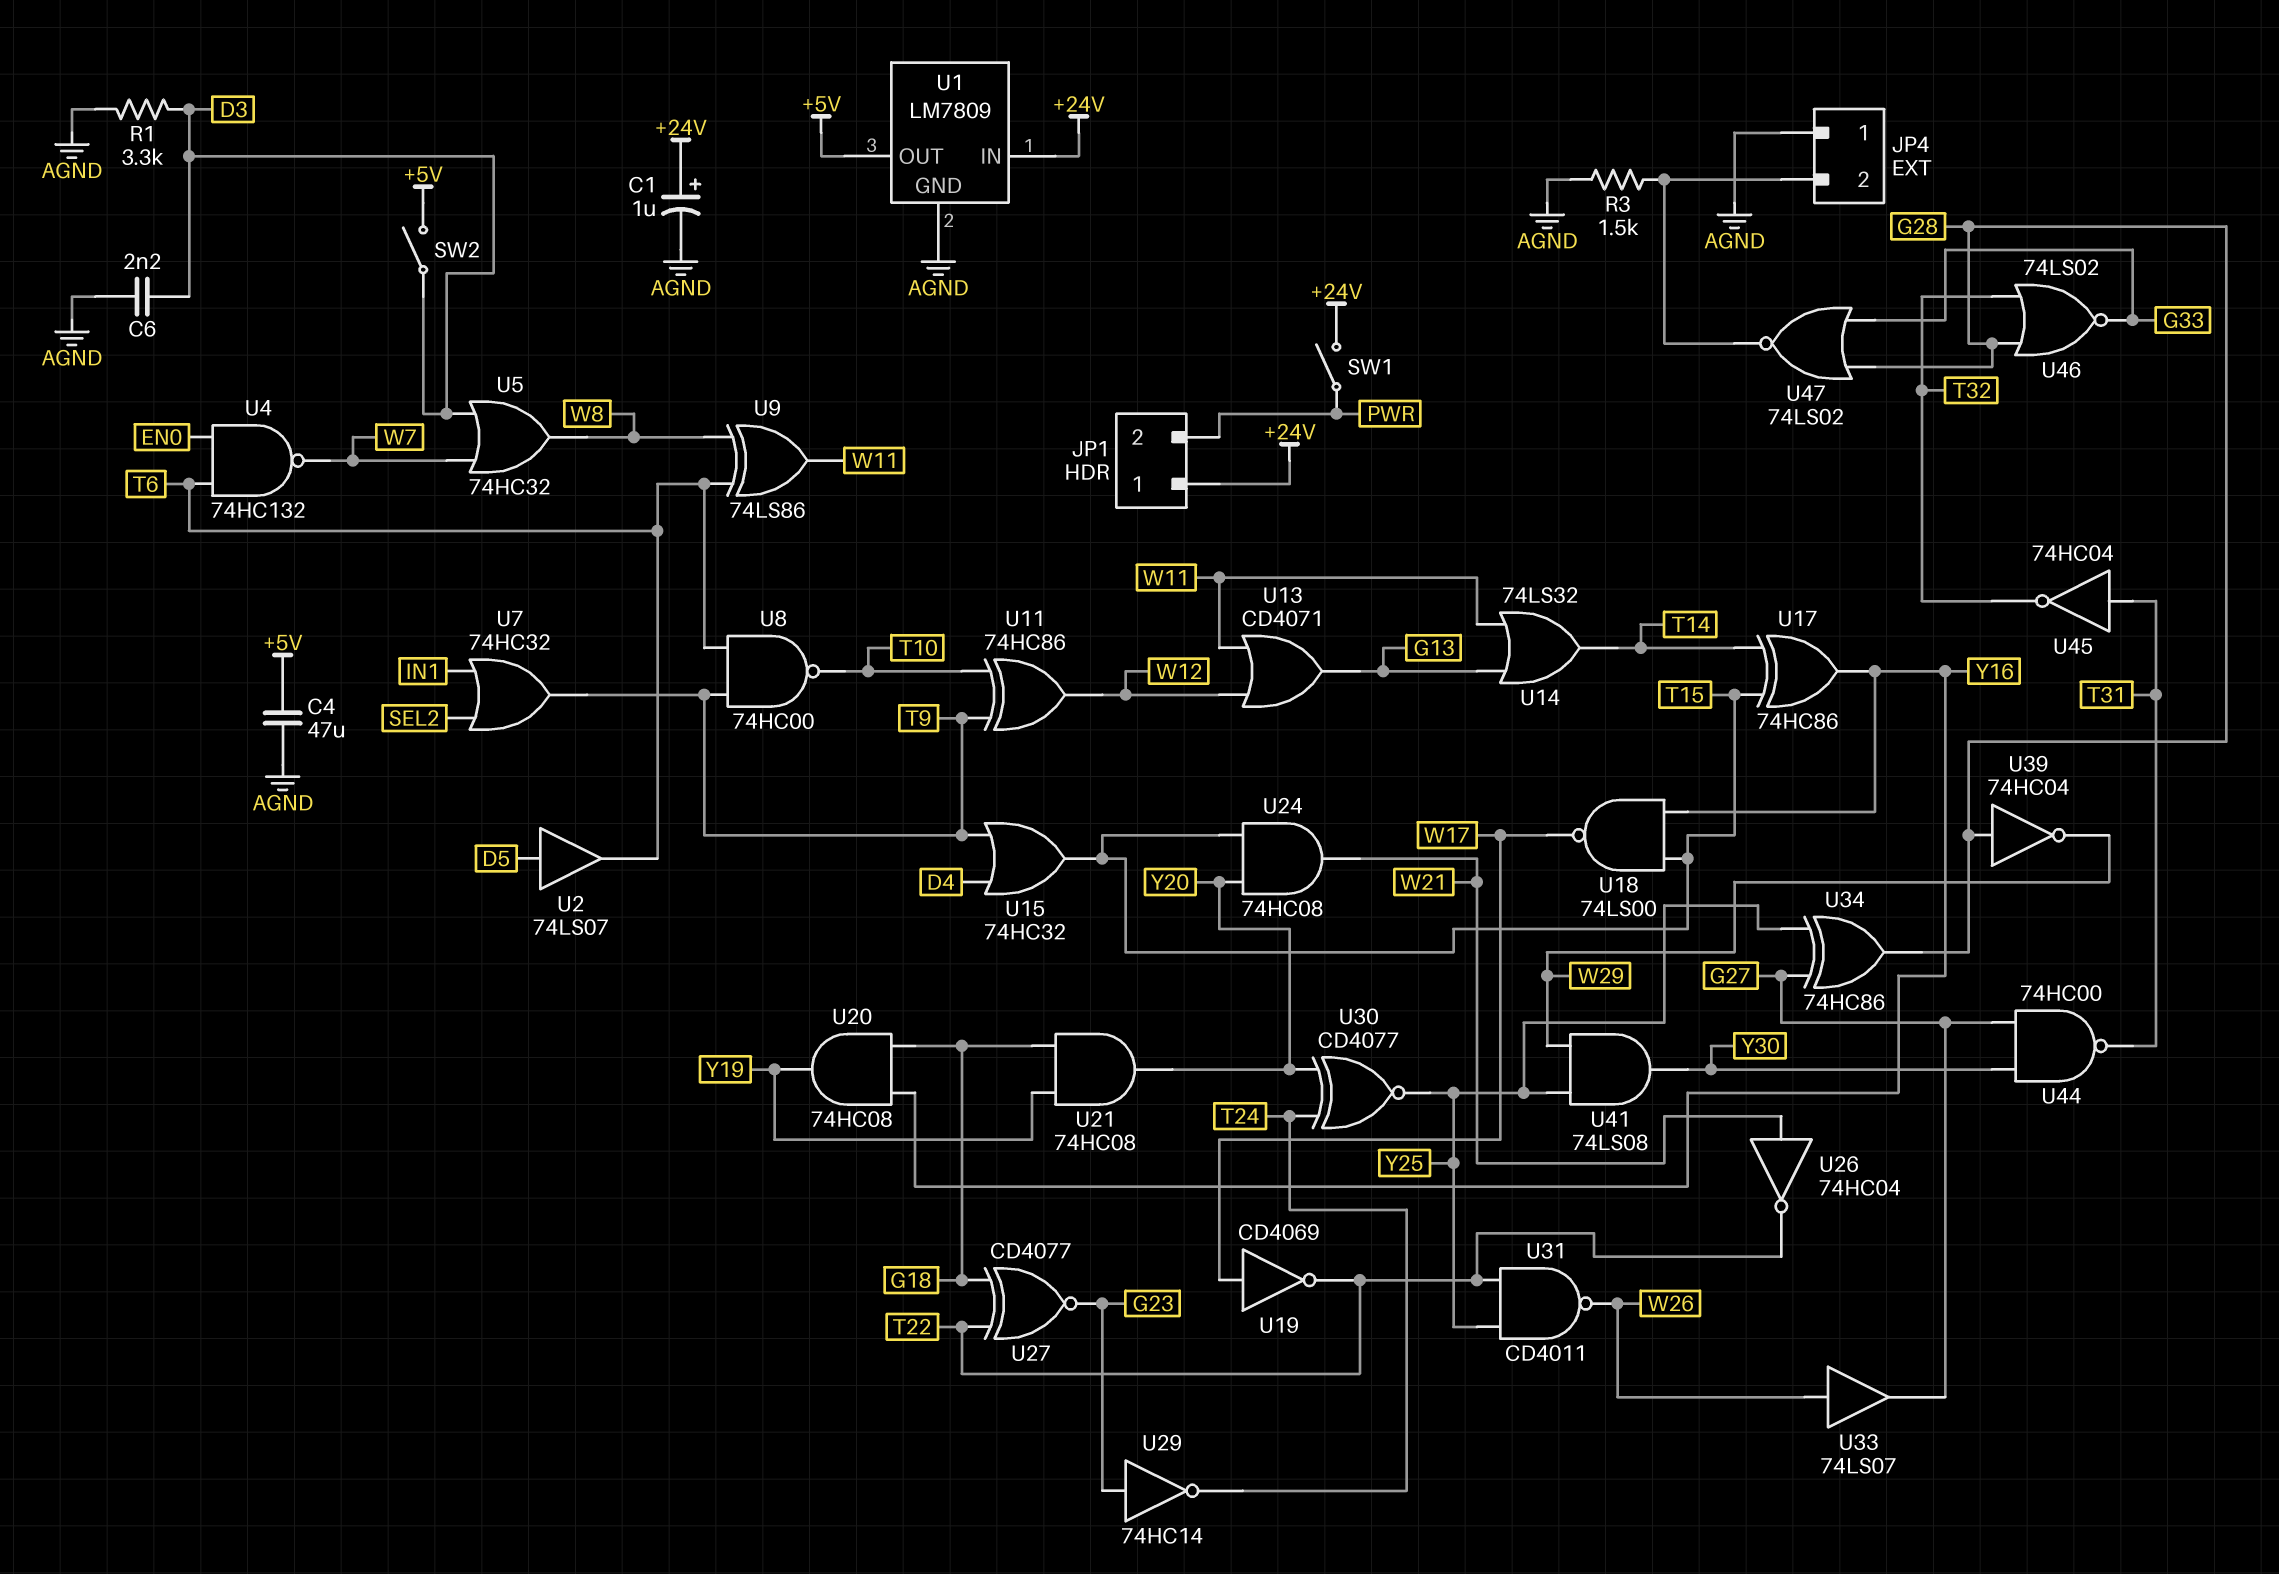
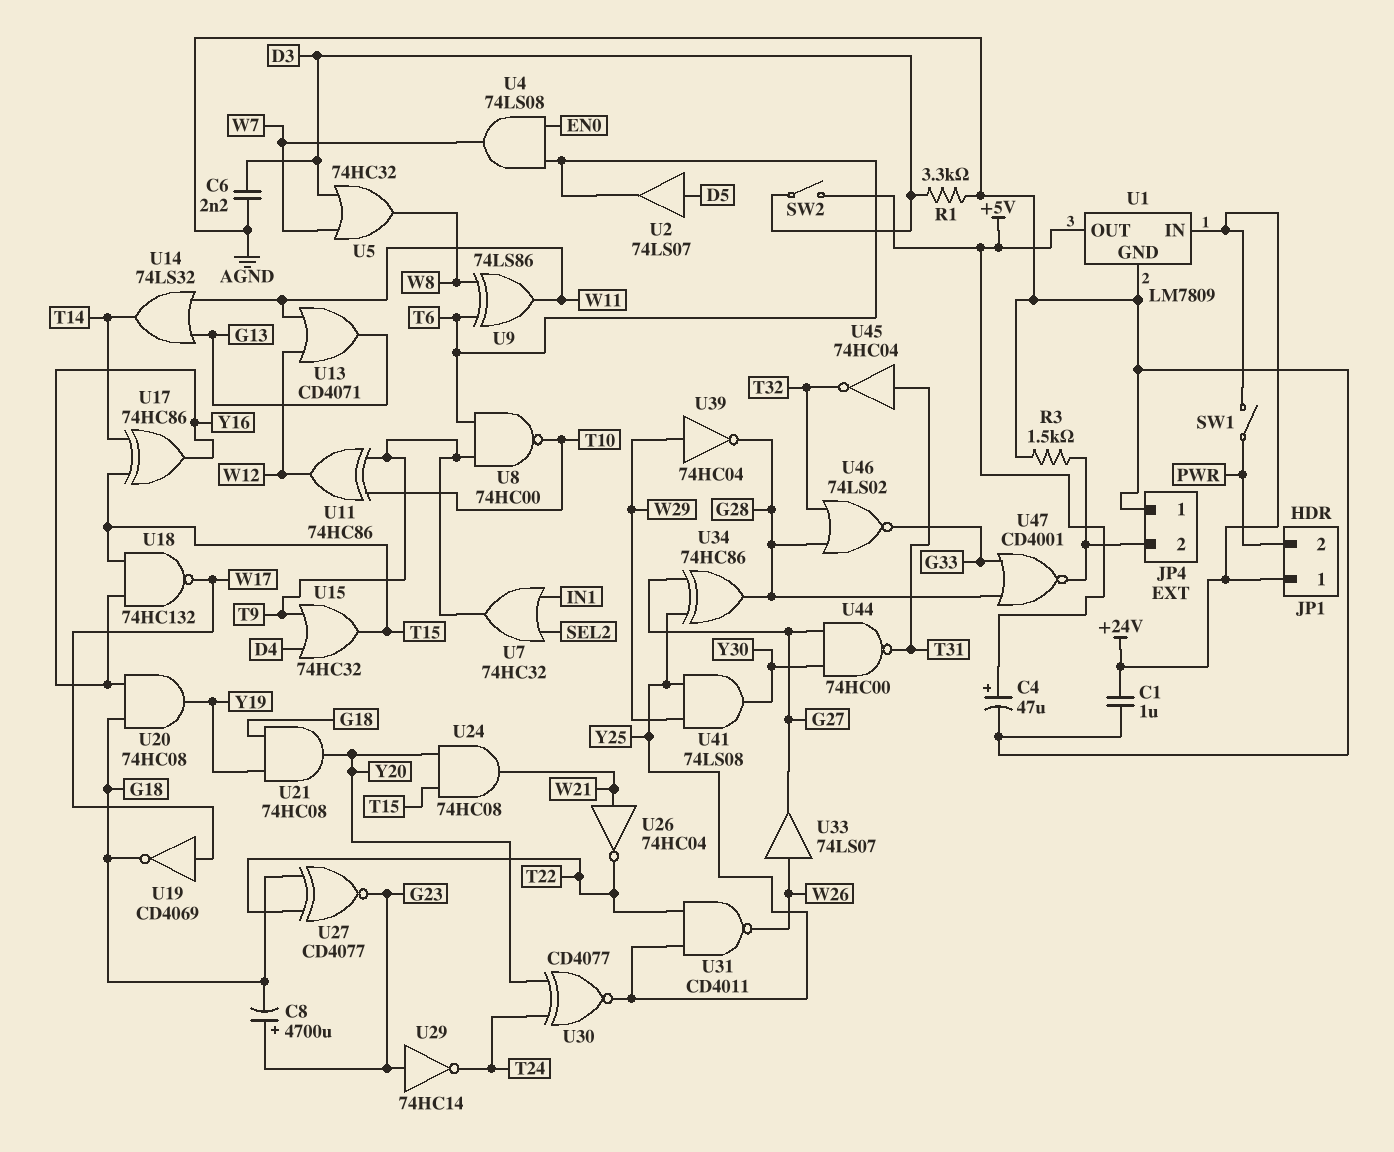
C1: 1uF (plus +24V, minus AGND) -> 1uF (+24V, AGND)
C4: 47uF (+5V, AGND) -> 47uF (plus +5V, minus AGND)
C8: none -> 4700uF (plus G23, minus G18)
U4: NAND 74HC132 (in EN0, in T6, out W7) -> AND 74LS08 (in EN0, in T6, out W7)
U18: NAND 74LS00 (in T15, in Y16, out W17) -> NAND 74HC132 (in T15, in Y16, out W17)
U19: NOT CD4069 (in W17, out T22) -> NOT CD4069 (in W17, out G18)
U39: NOT 74HC04 (in G28, out W29) -> NOT 74HC04 (in W29, out G28)
U47: NOR 74LS02 (in G28, in G33, out JP4/2) -> NOR CD4001 (in G28, in G33, out JP4/2)

